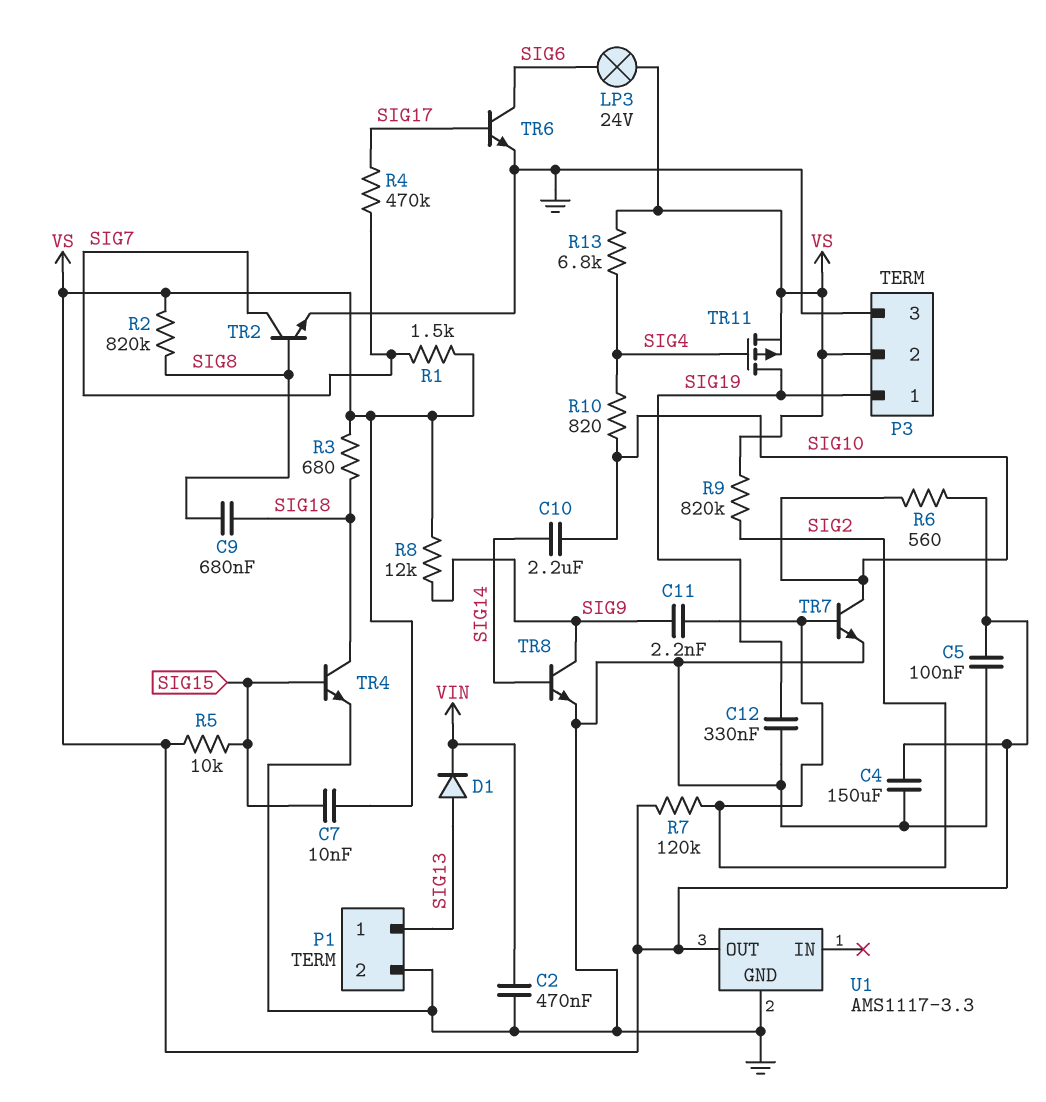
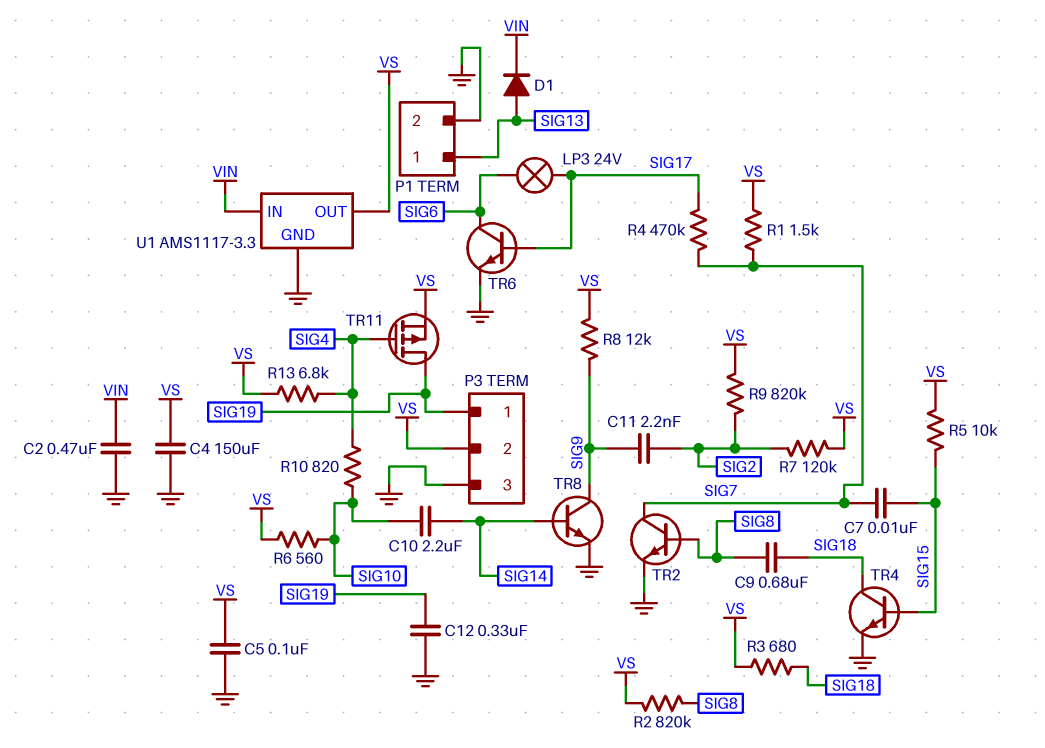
C7: 10nF (SIG15, VS) -> 10nF (SIG7, SIG15)
LP3: lamp 24V (SIG6, VS) -> lamp 24V (SIG6, SIG17)
TR7: NPN (B SIG2, C SIG10, E GND) -> none
U1 pin IN: none -> VIN

